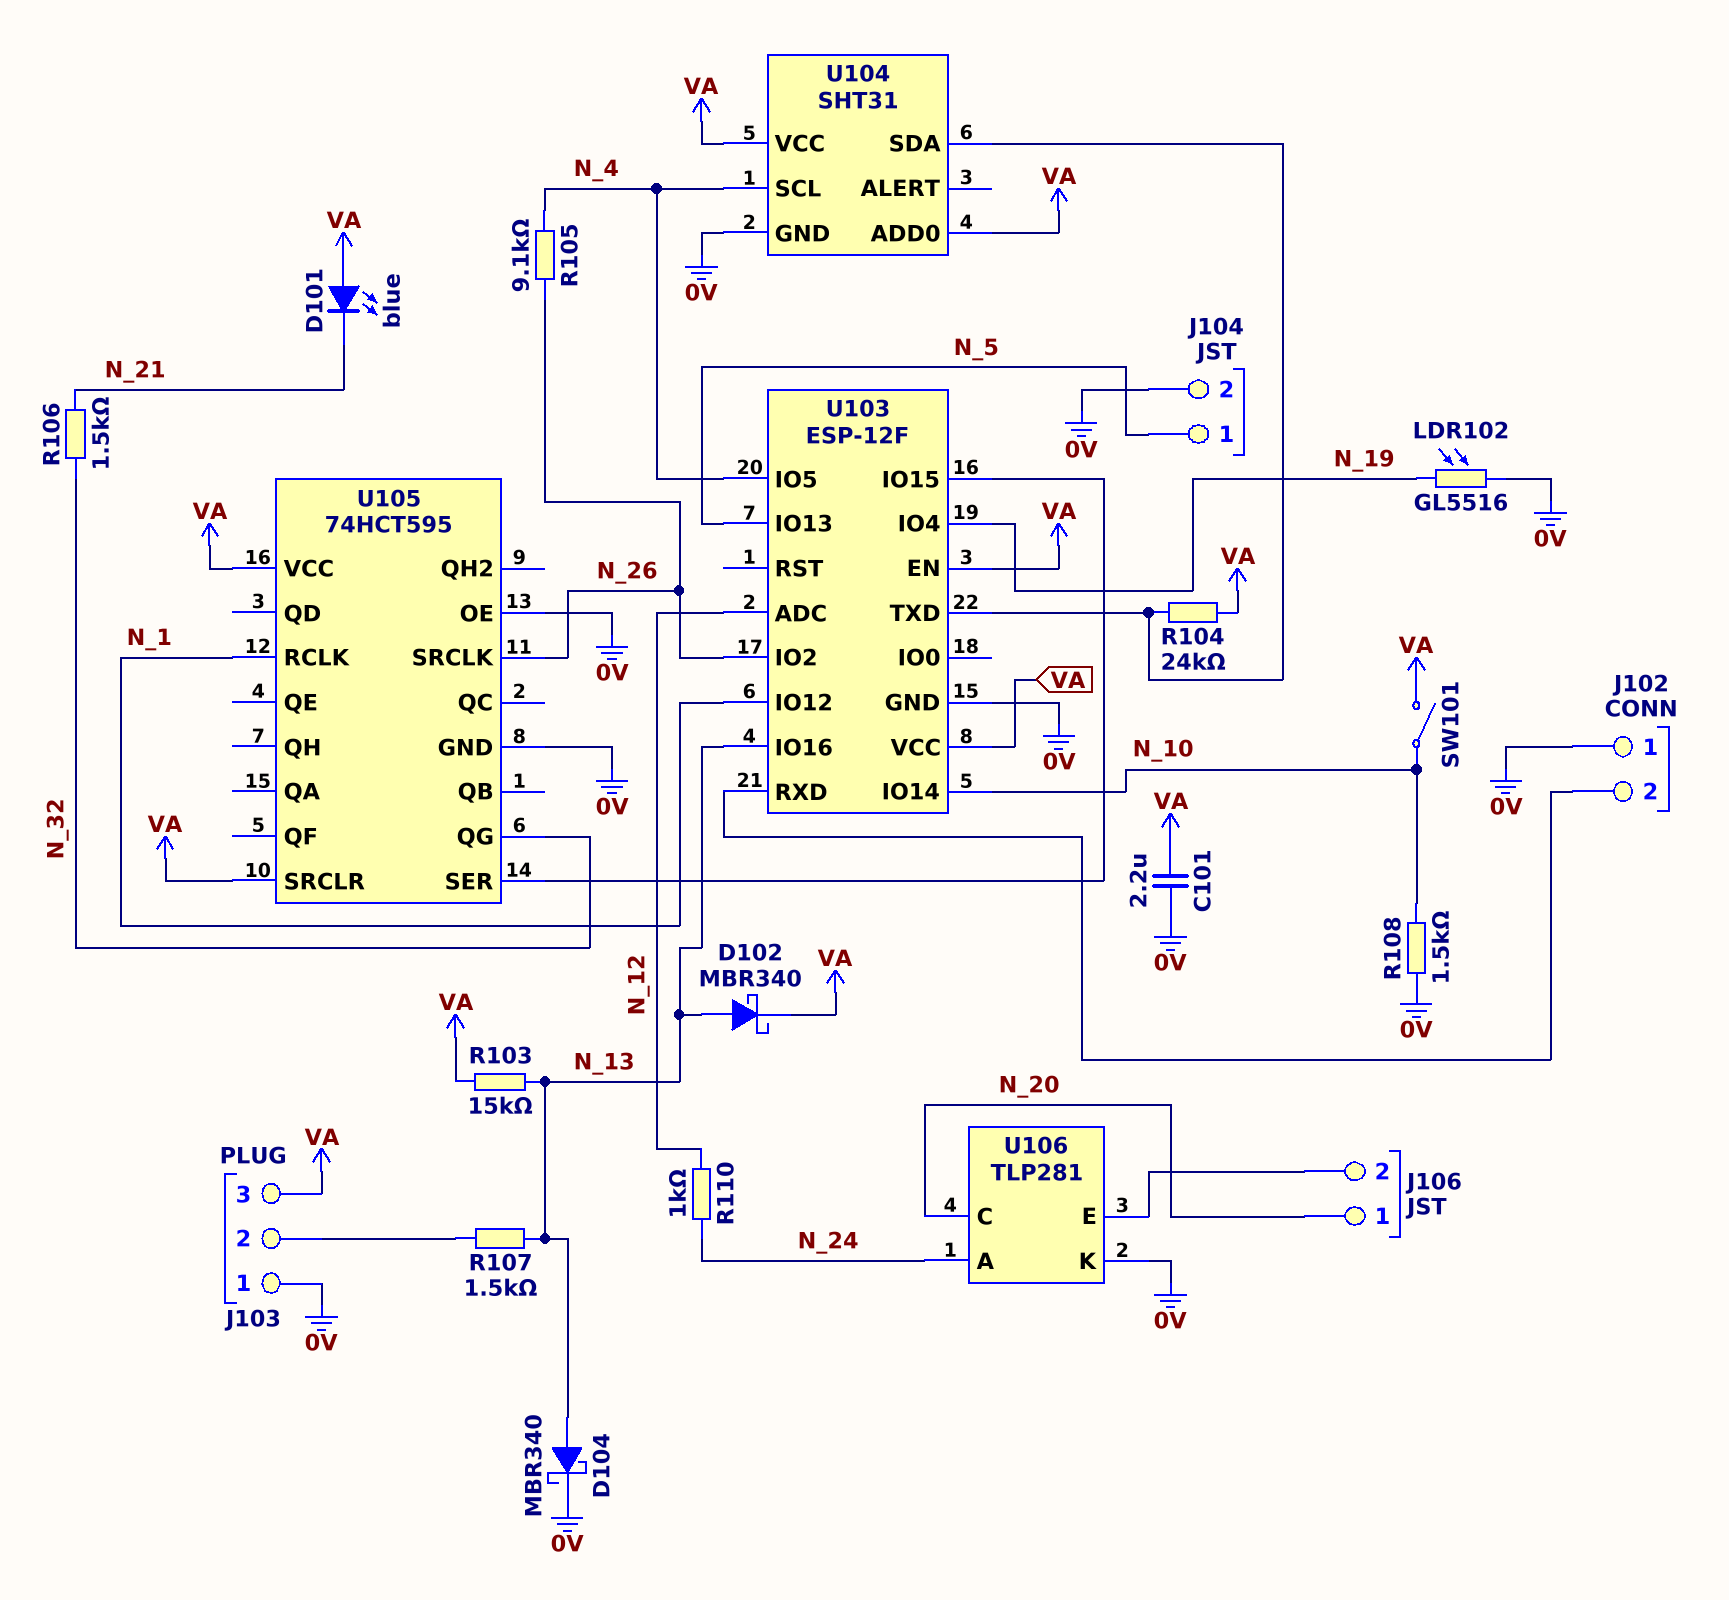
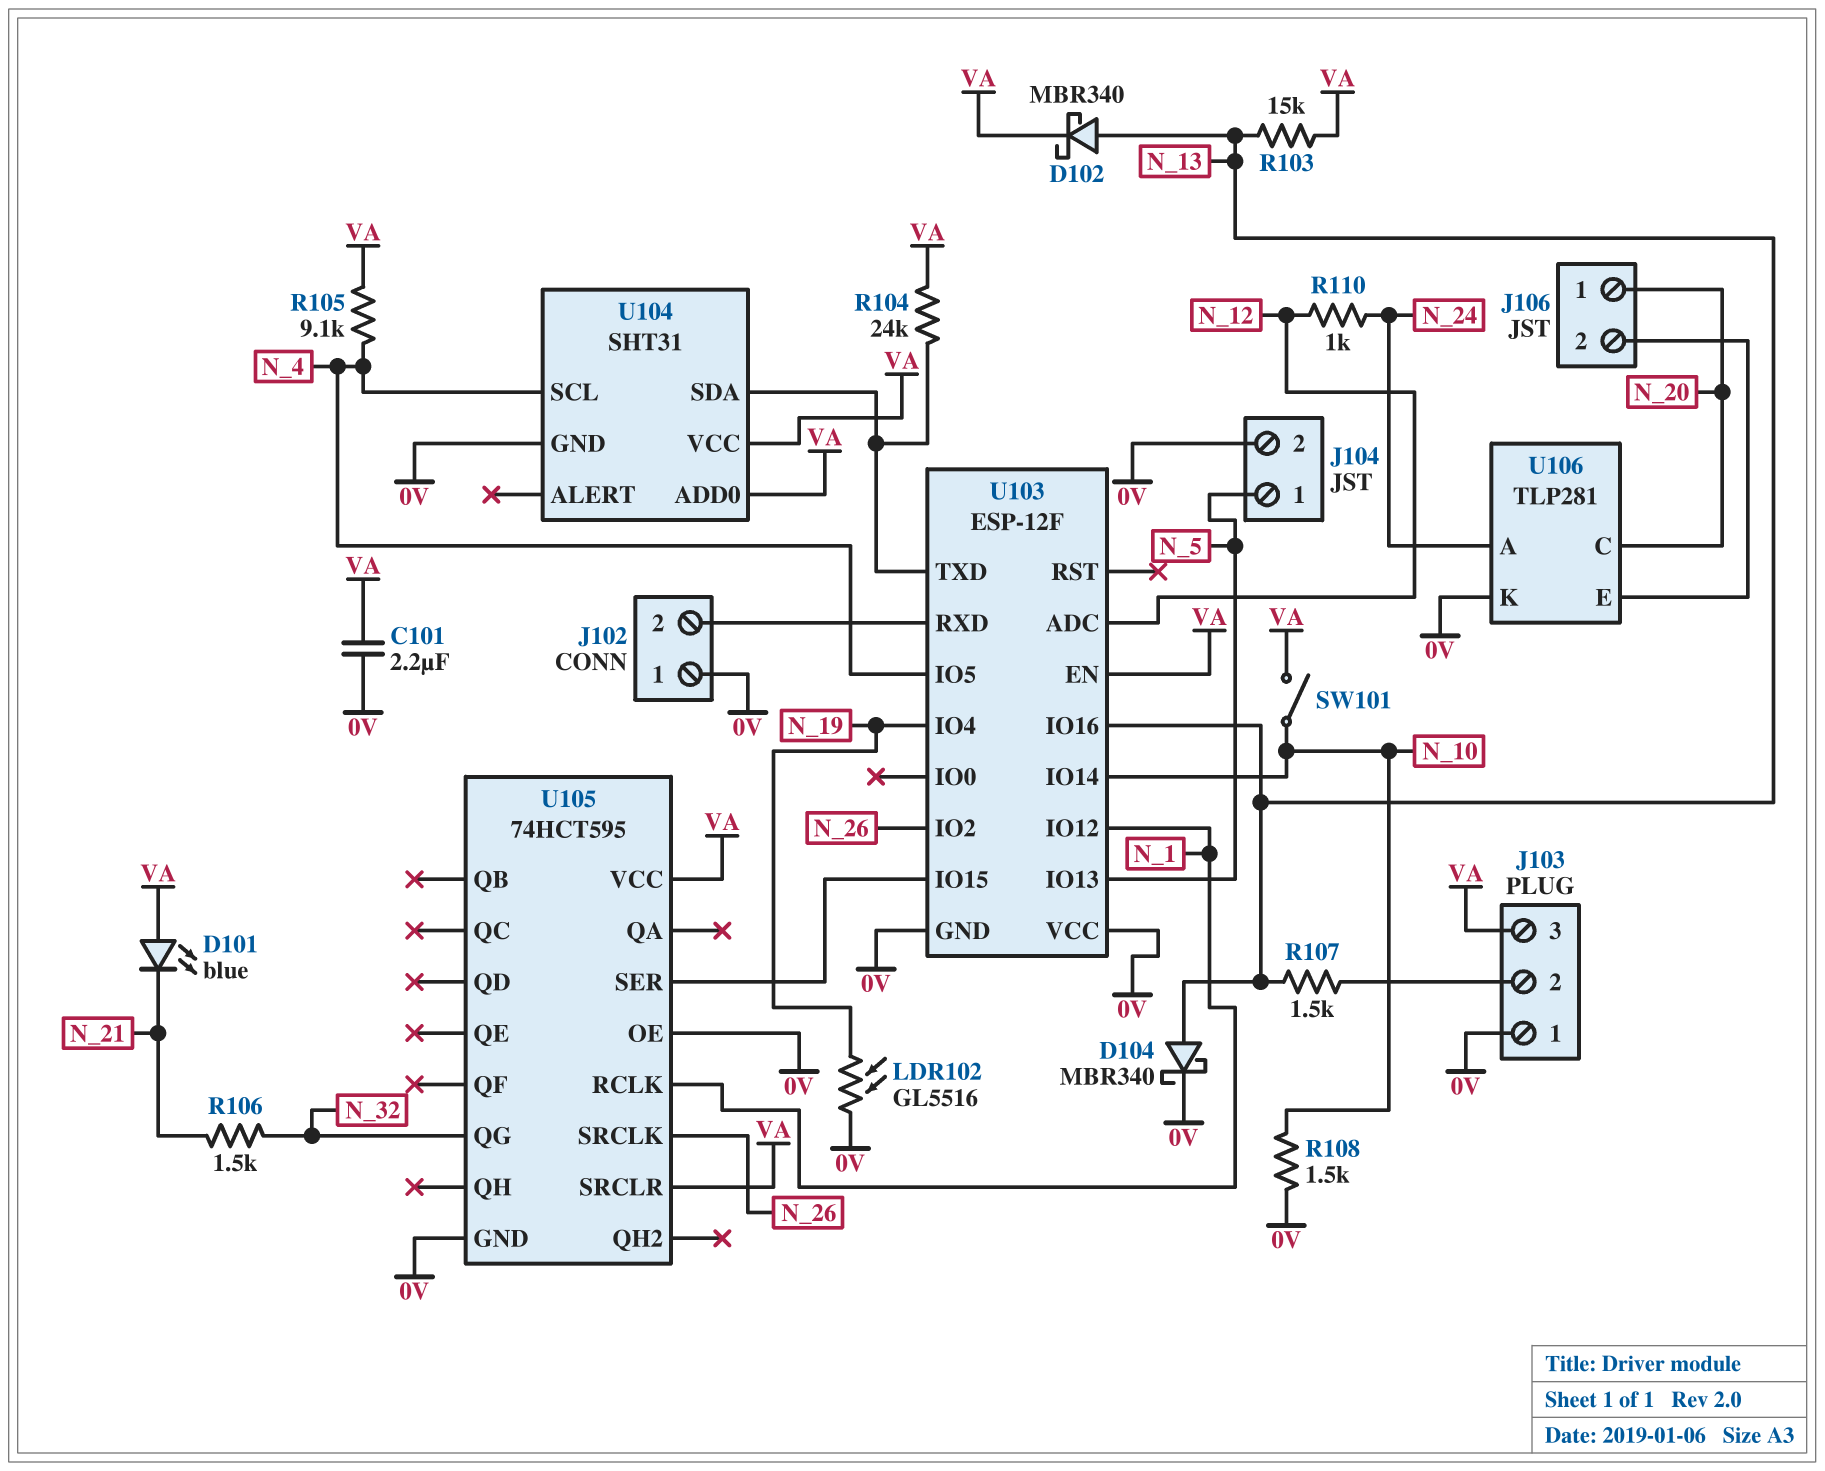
R105: 9.1k (N_4, N_26) -> 9.1k (N_4, VA)
U103 pin VCC: VA -> 0V

